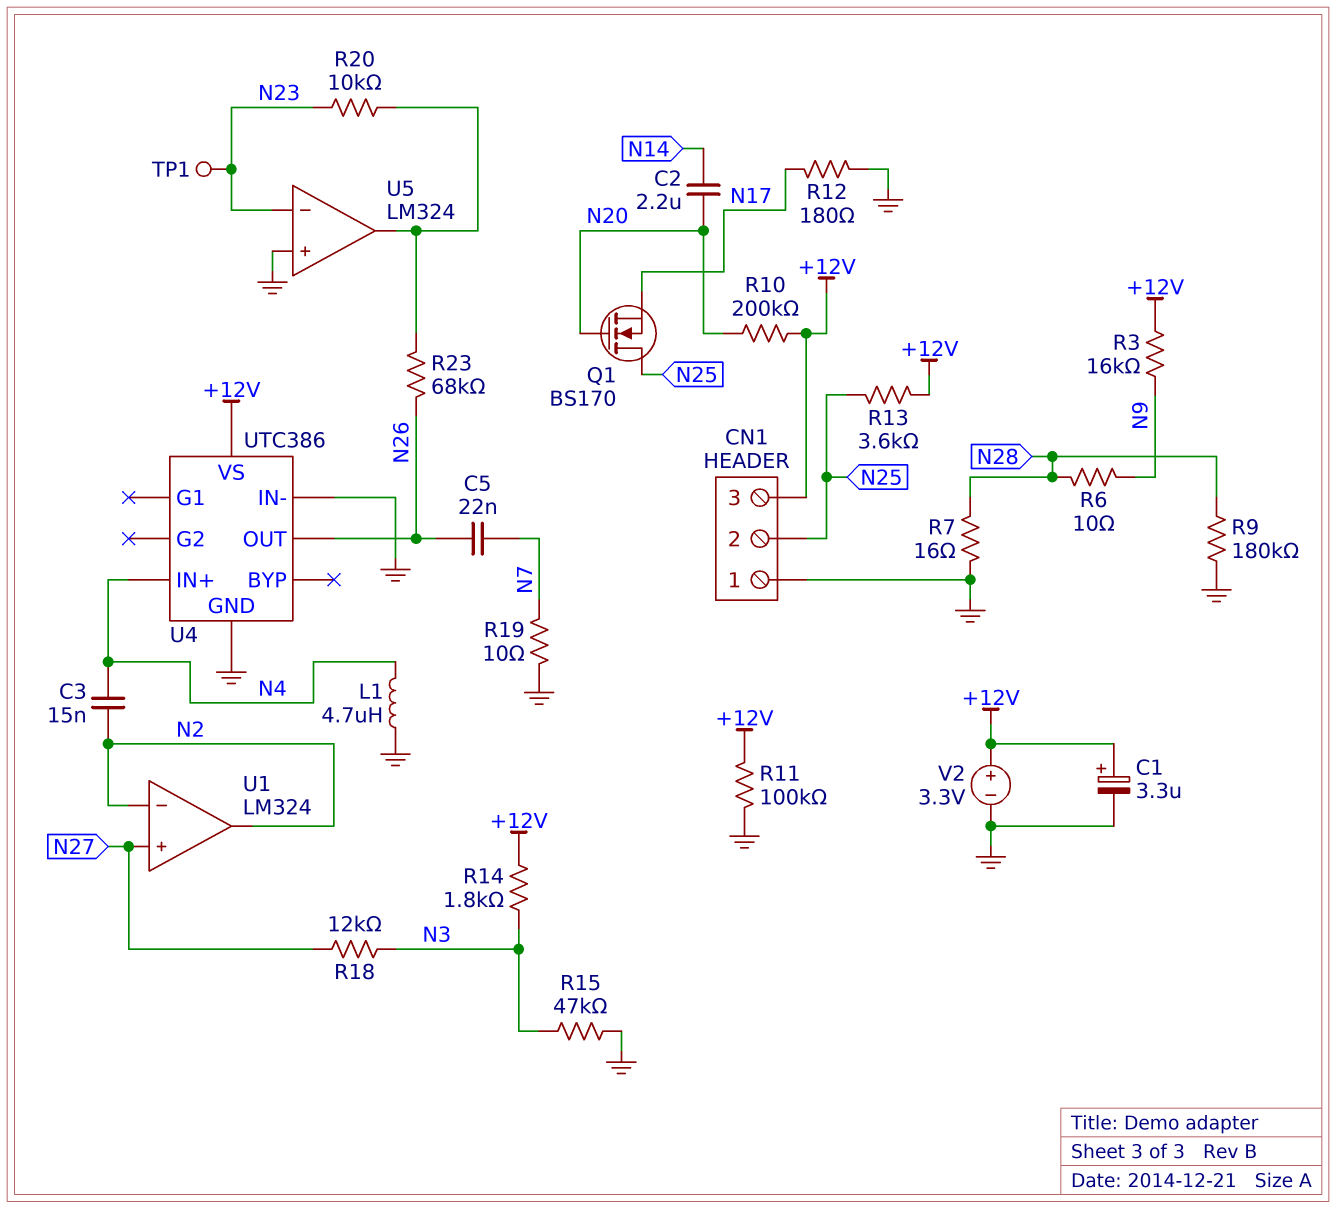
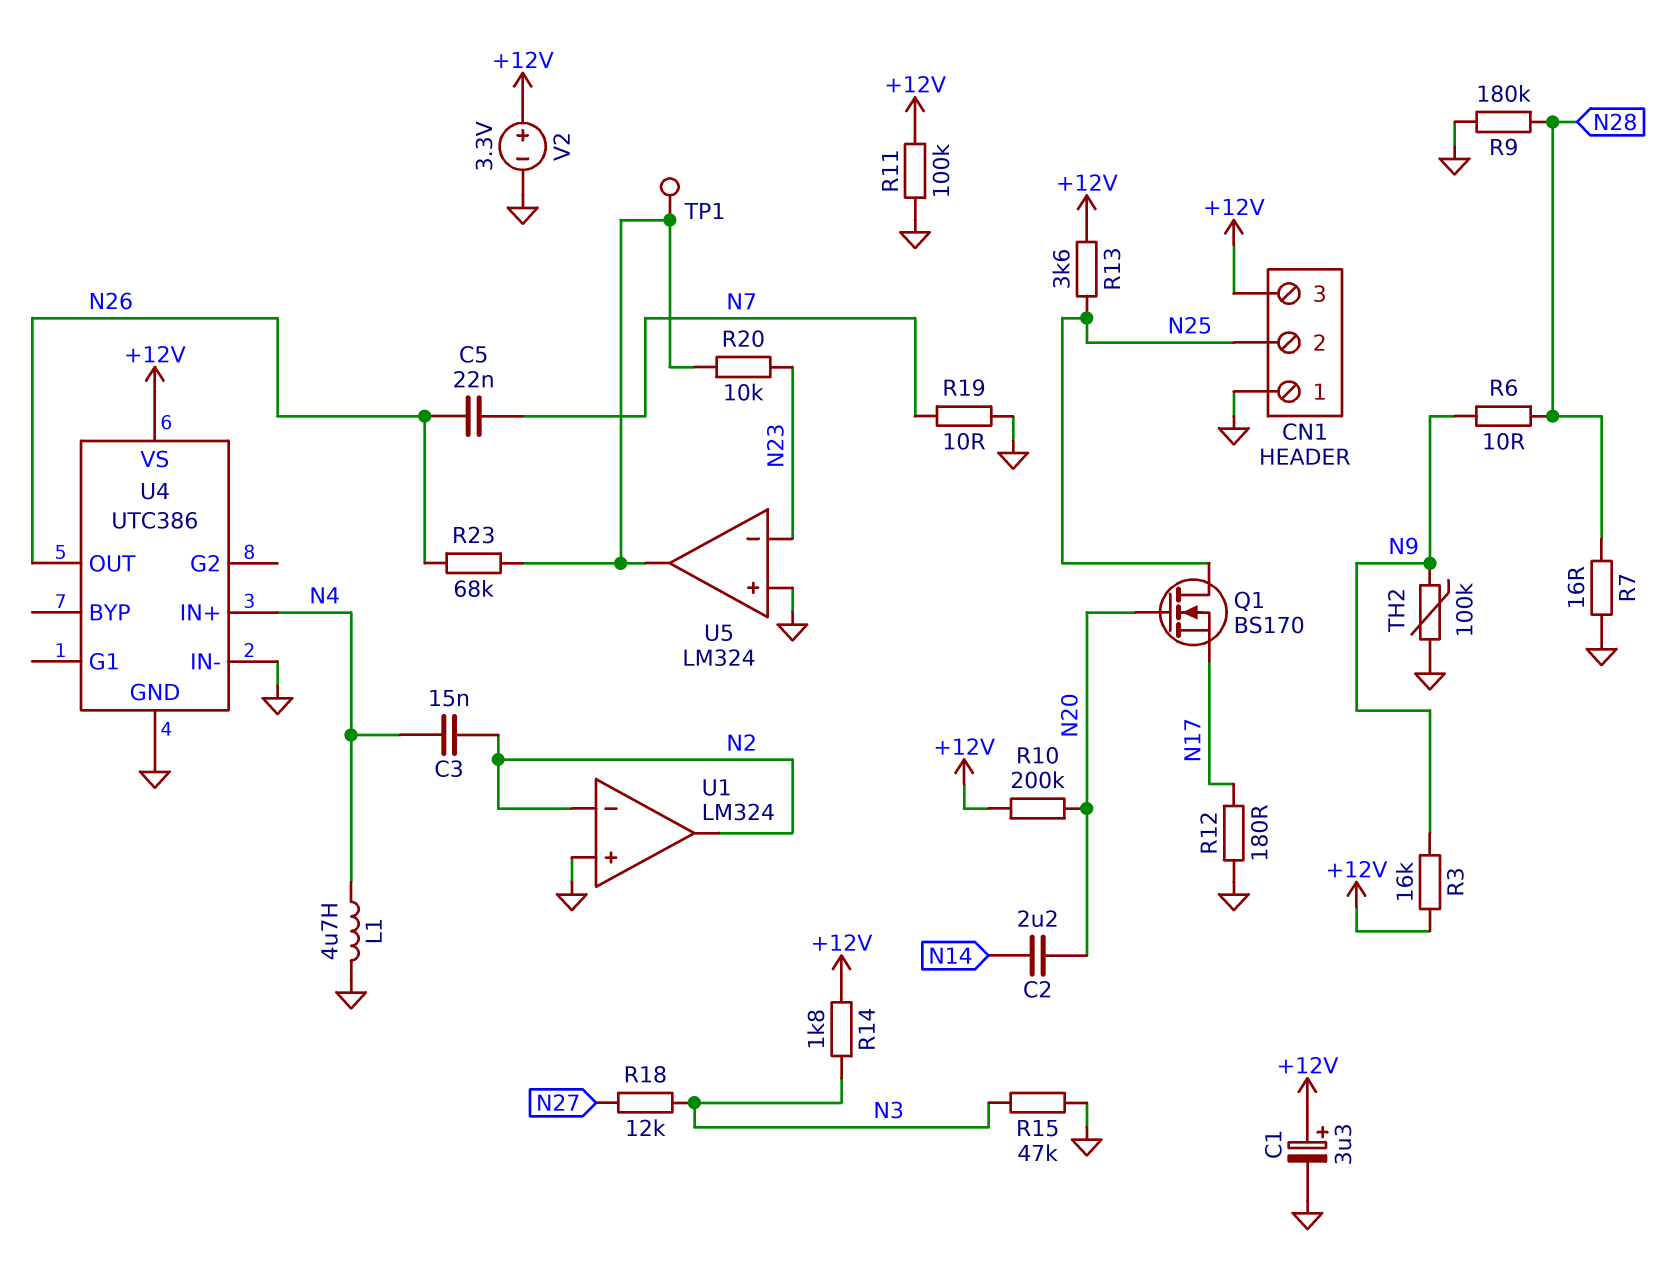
TH2: none -> 100k (GND, N9)
TP1: test point (N23) -> test point (U5/out)
U1 pin in+: N27 -> GND

